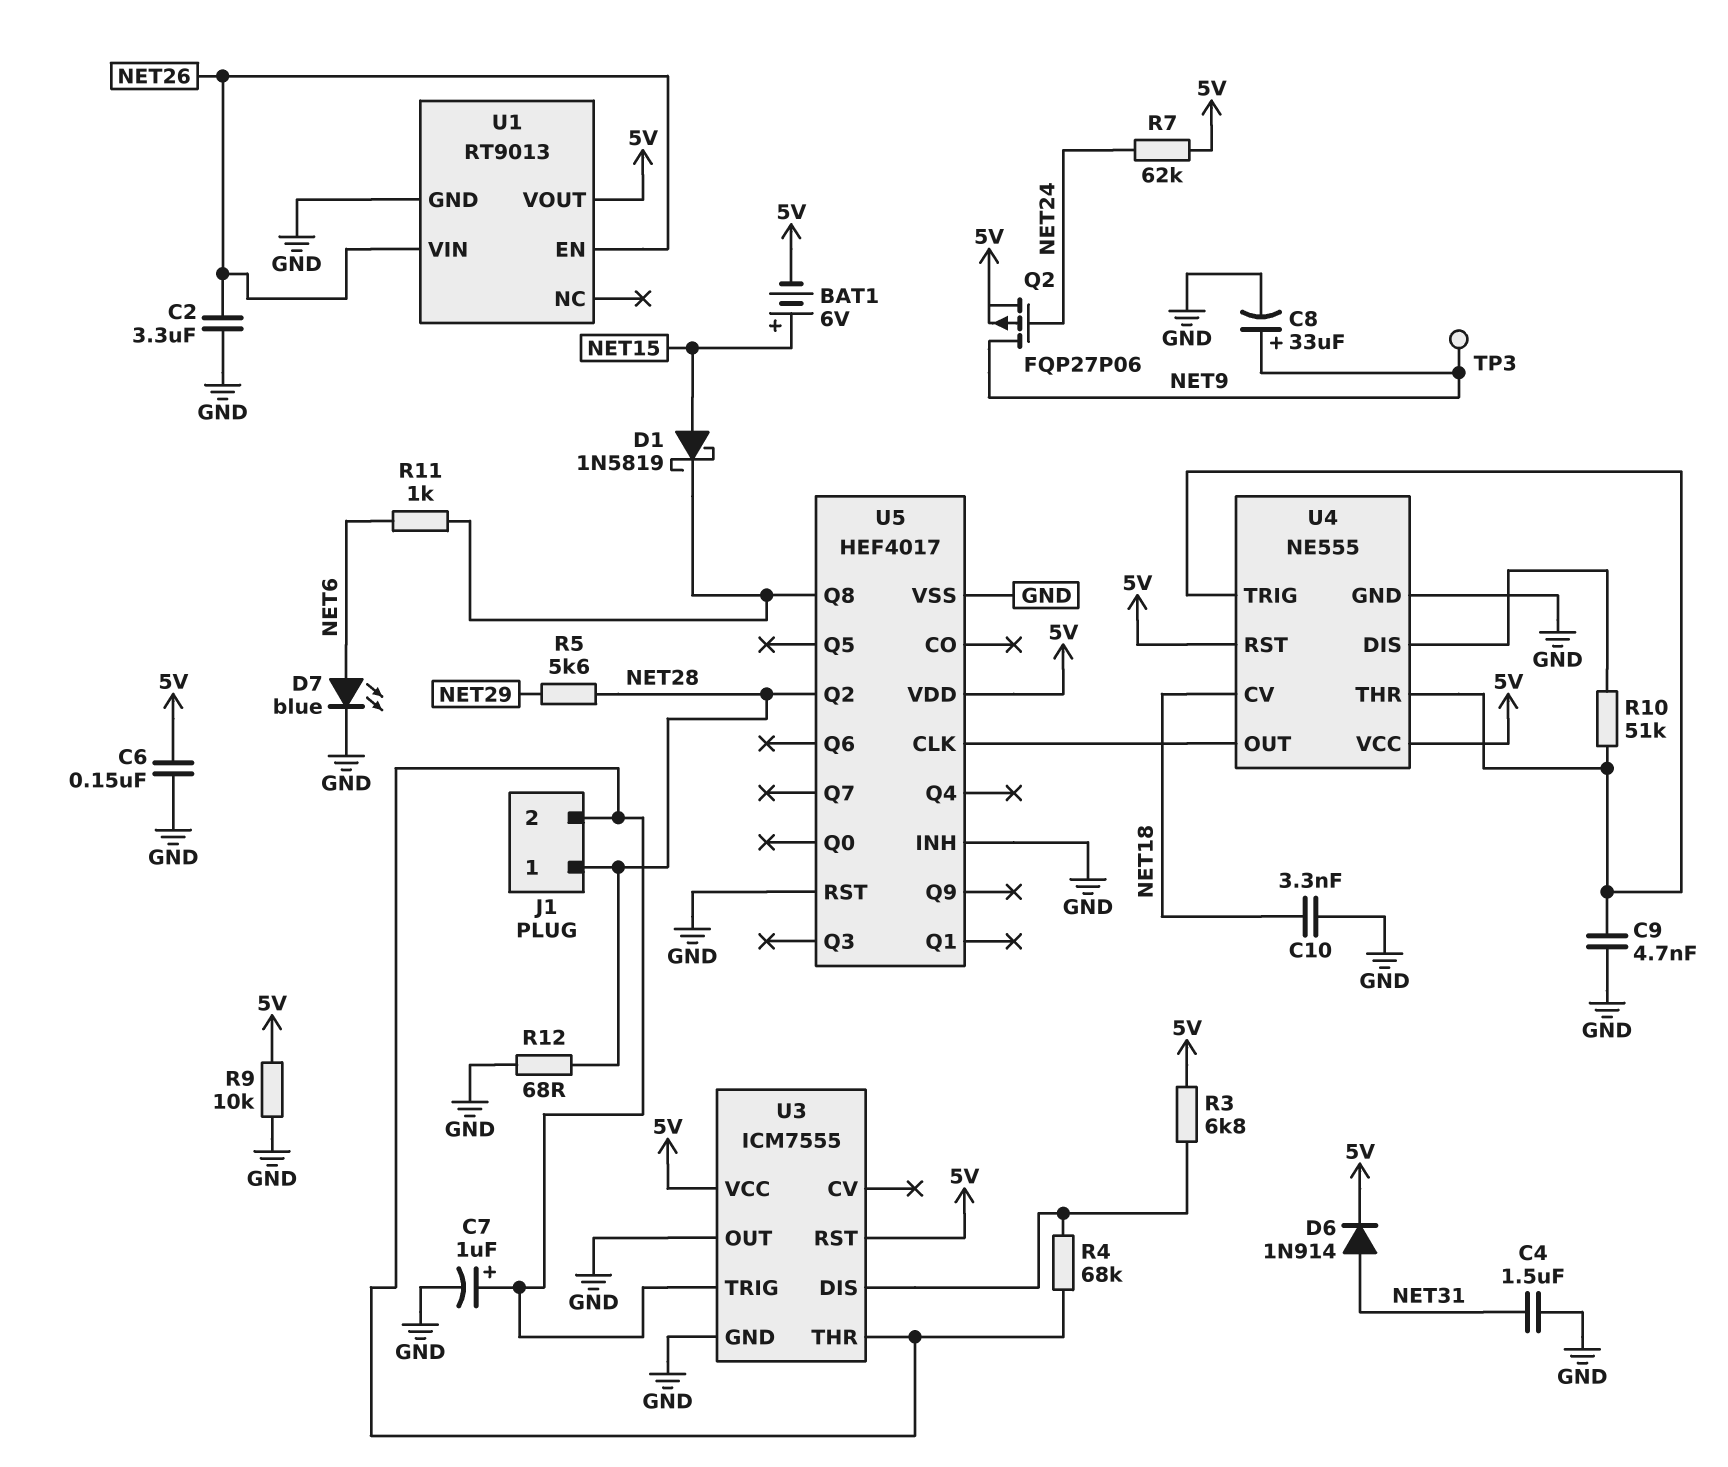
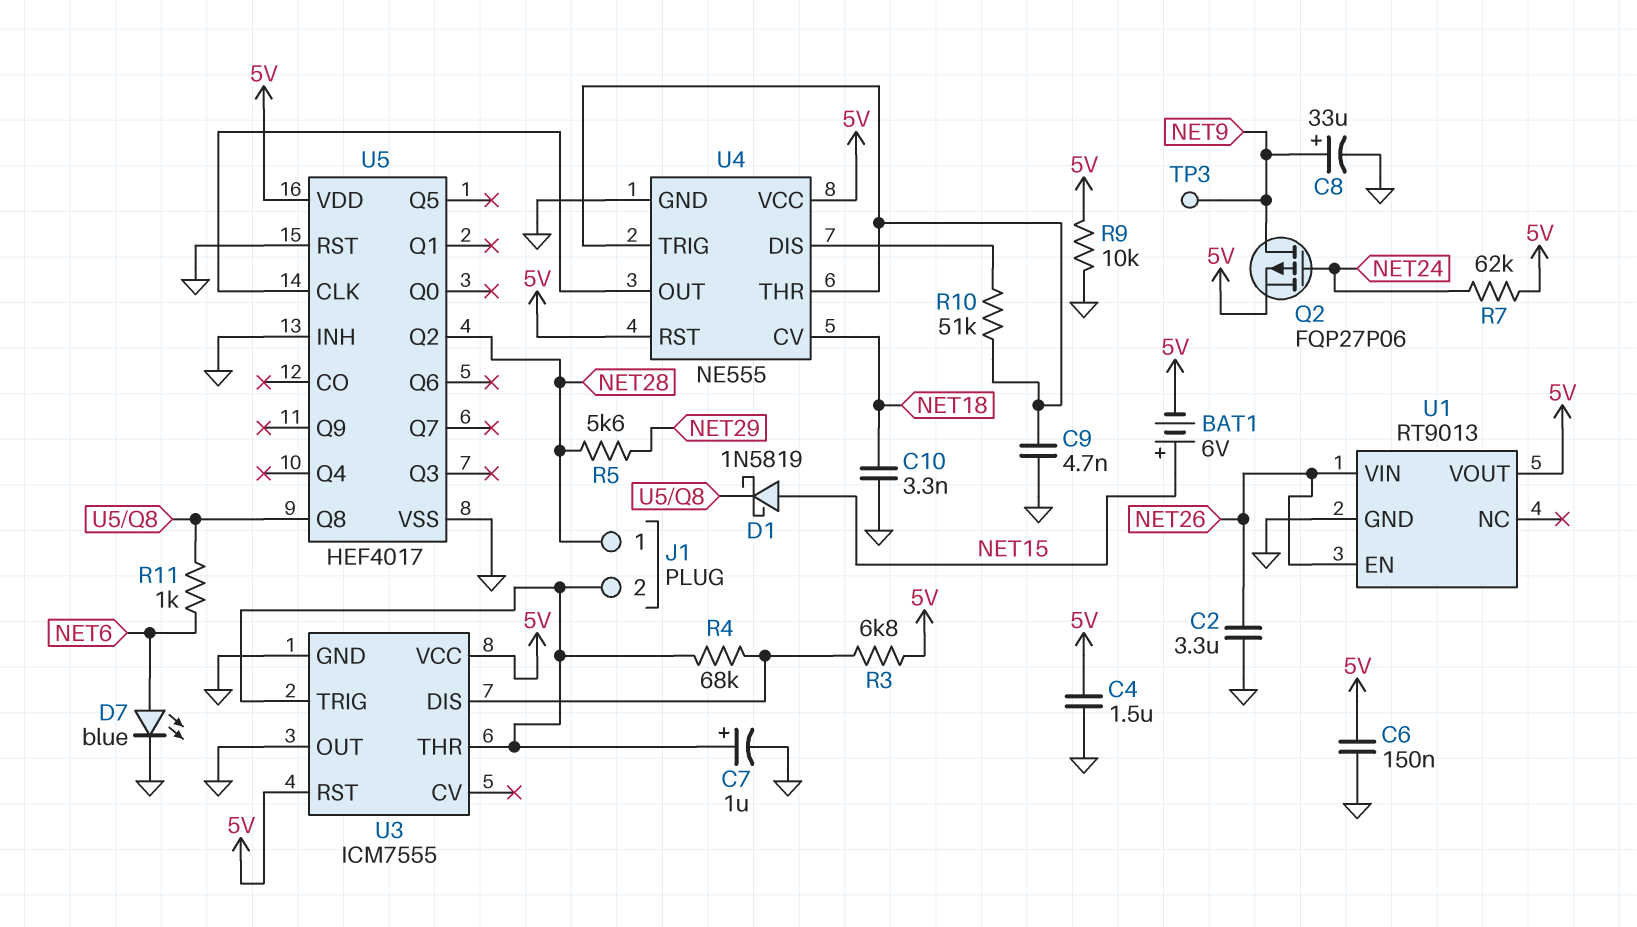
C4: 1.5uF (GND, NET31) -> 1.5uF (5V, GND)
D6: diode 1N914 (A NET31, K 5V) -> none
R12: 68 (GND, NET28) -> none

